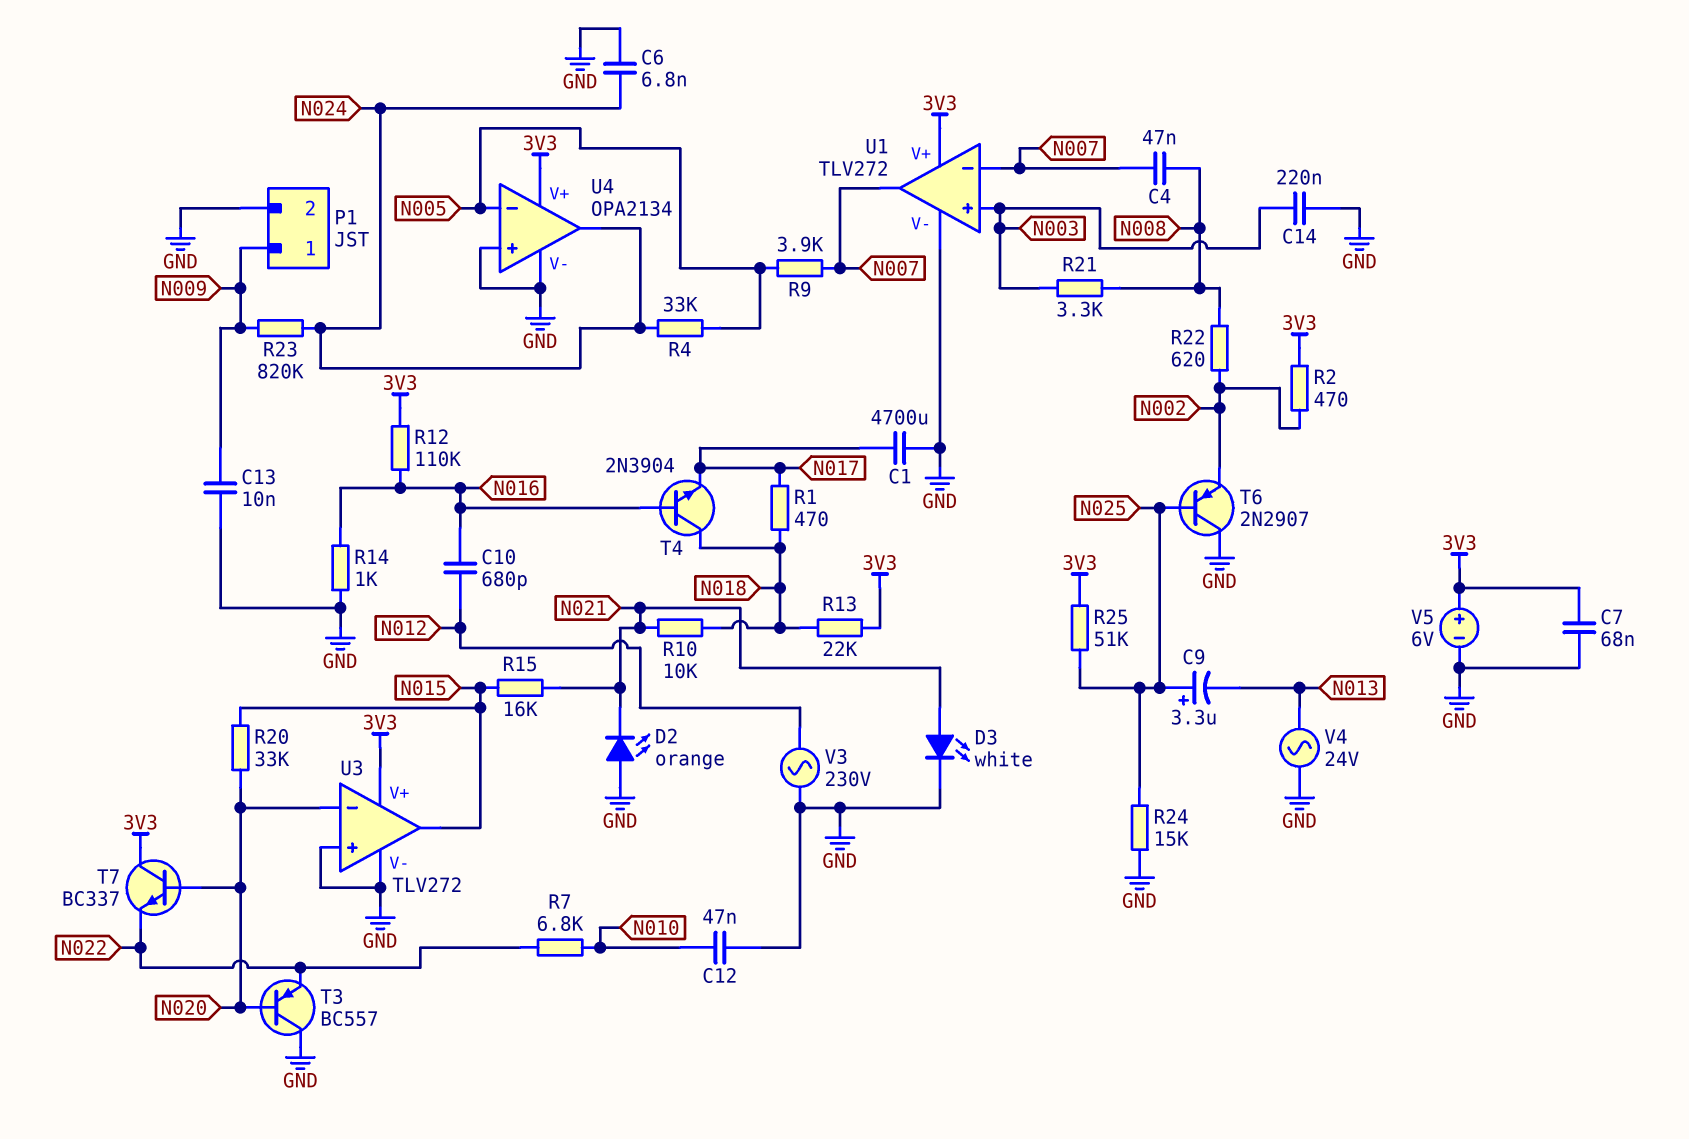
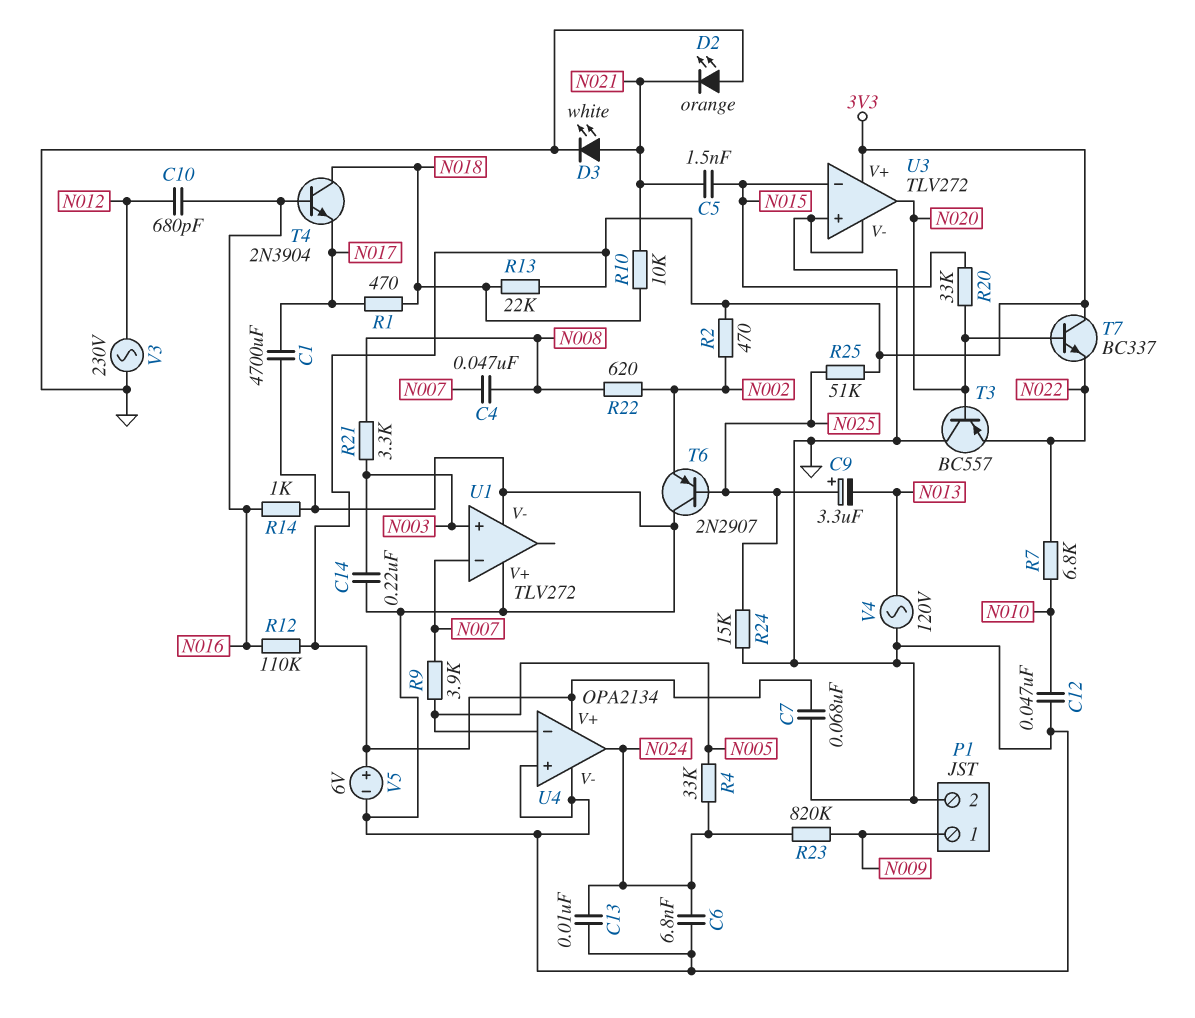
C5: none -> 1.5nF (N015, N021)
C13: 10nF (GND, N009) -> 10nF (GND, N024)
R15: 16k (N015, N021) -> none
U1 pin V+: 3V3 -> GND
U1 pin out: N007 -> none
U3 pin in-: N020 -> N015
U3 pin out: N015 -> N020
V4: AC 24V (GND, N013) -> AC 120V (GND, N013)

